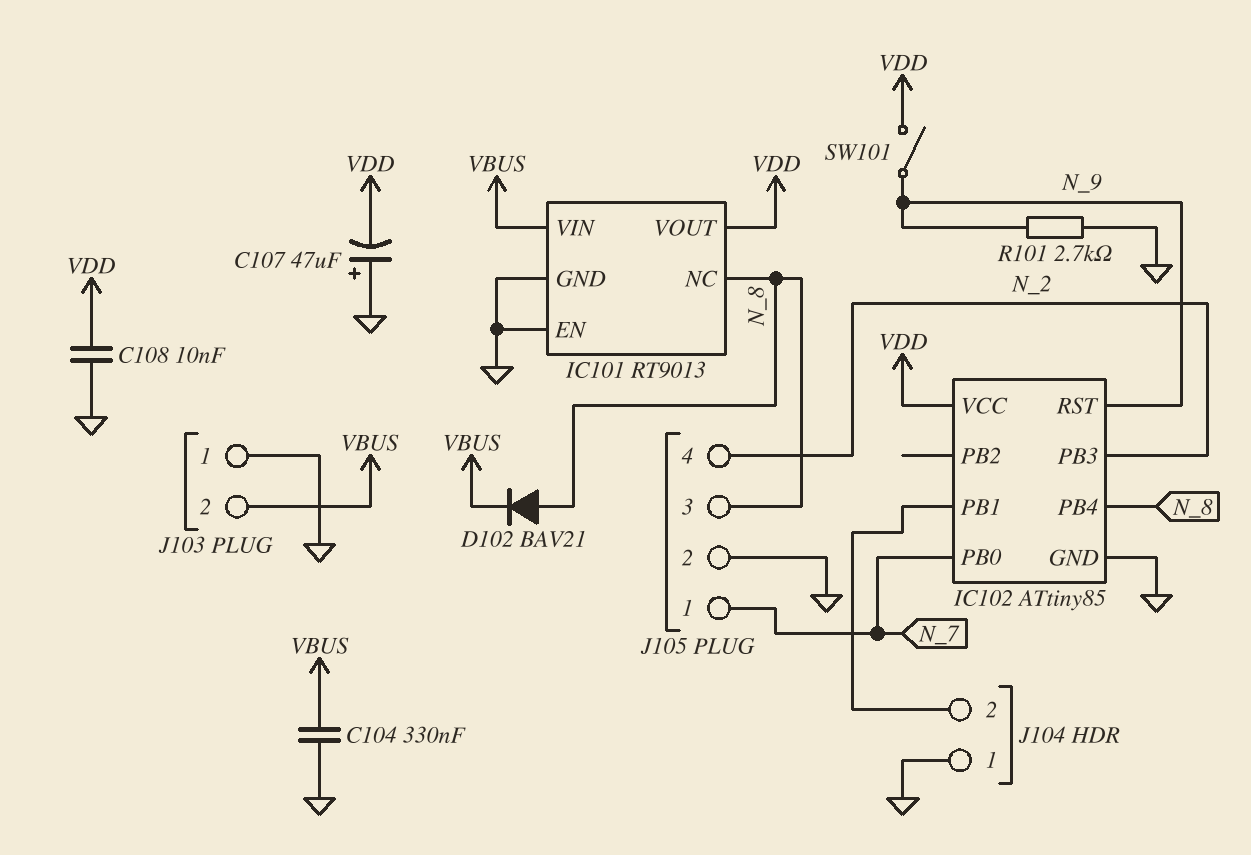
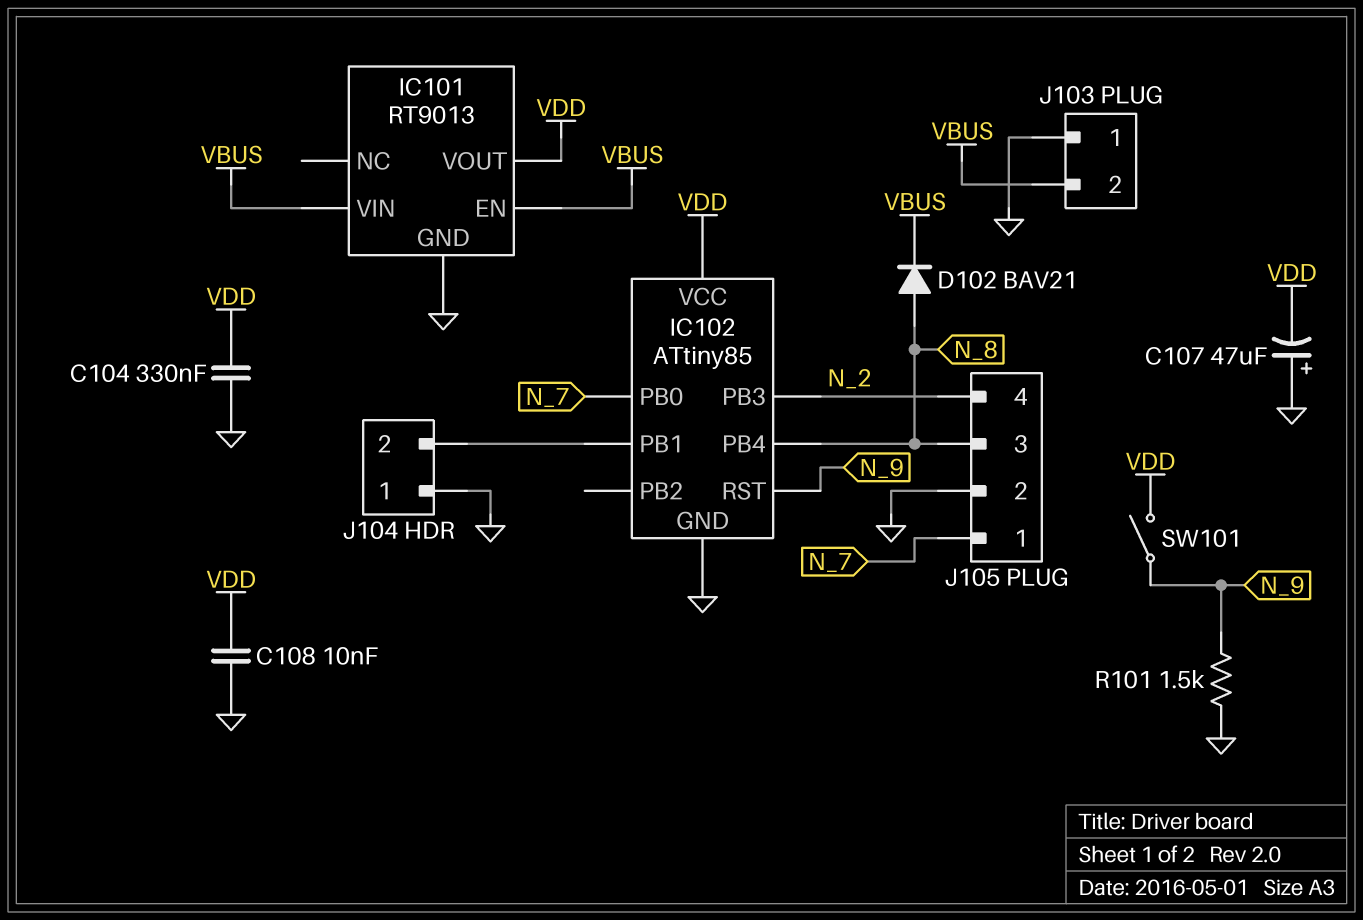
C104: 330nF (GND, VBUS) -> 330nF (GND, VDD)
IC101 pin EN: GND -> VBUS
IC101 pin NC: N_8 -> none
R101: 2.7k (GND, N_9) -> 1.5k (GND, N_9)

